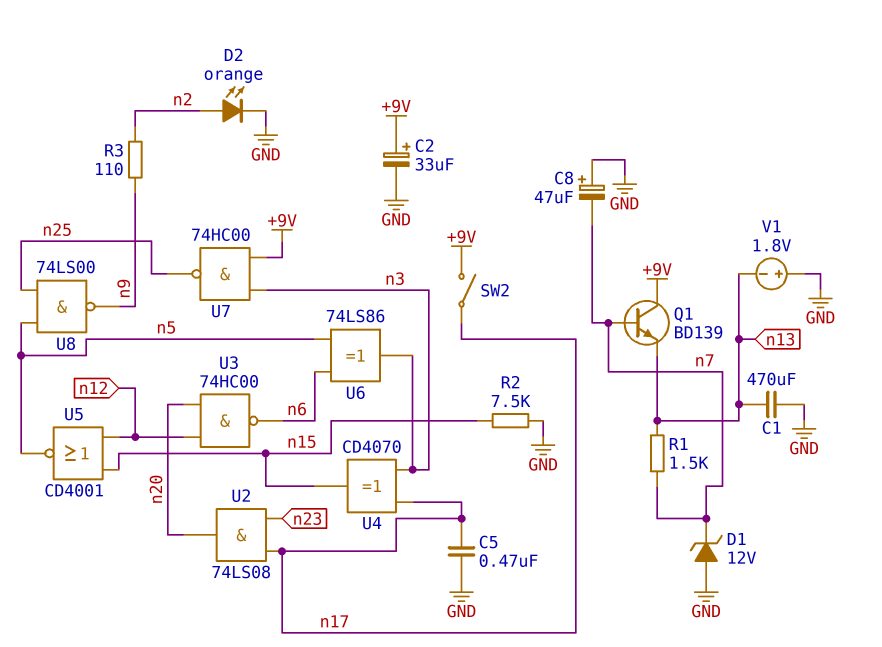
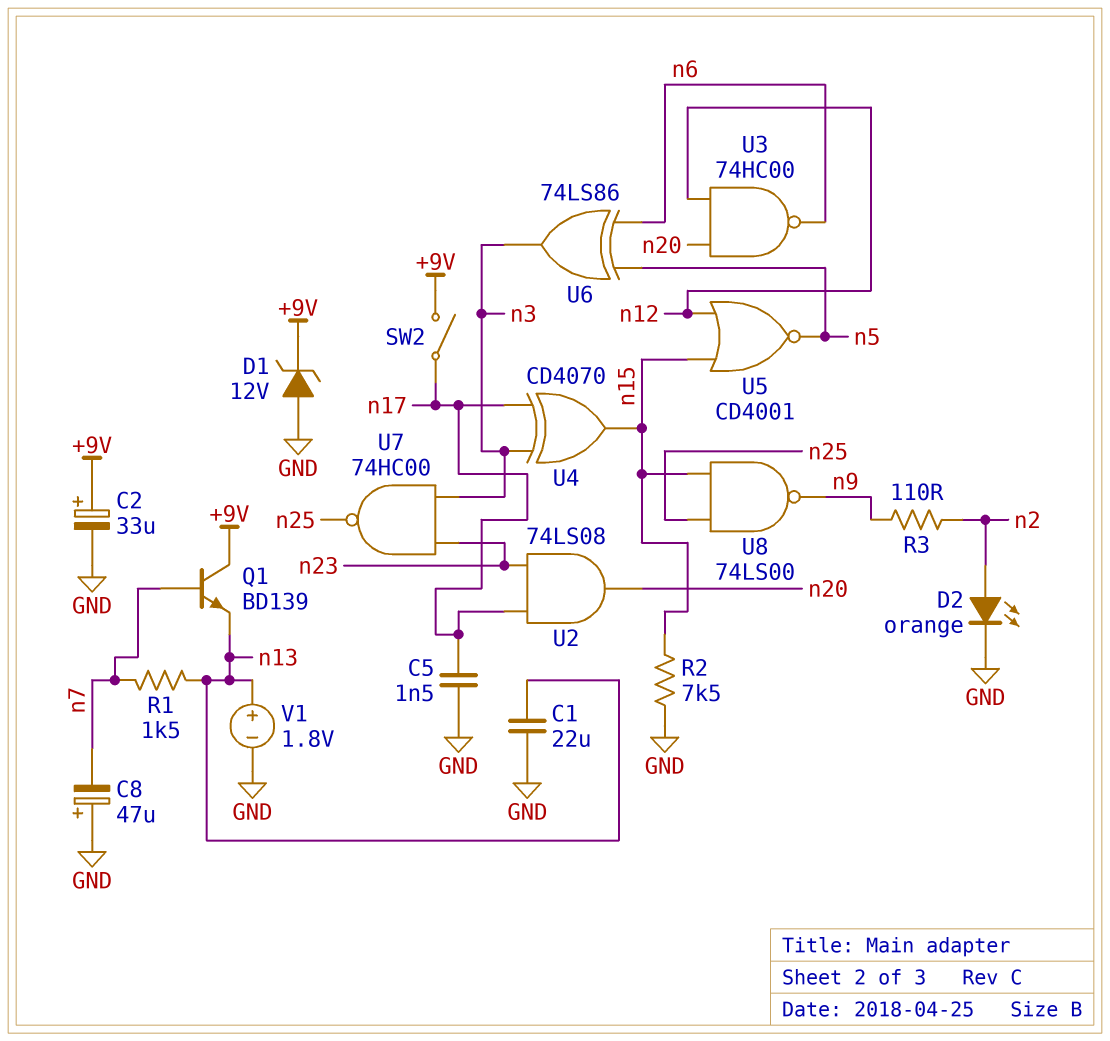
C1: 470uF (GND, n13) -> 22uF (GND, n13)
C5: 470nF (GND, n17) -> 1.5nF (GND, n17)
D1: zener 12V (A GND, K n7) -> zener 12V (A GND, K +9V)
U7: NAND 74HC00 (in +9V, in n3, out n25) -> NAND 74HC00 (in n3, in n23, out n25)
U8: NAND 74LS00 (in n5, in n25, out n9) -> NAND 74LS00 (in n15, in n25, out n9)
V1: 1.8V (plus GND, minus n13) -> 1.8V (plus n13, minus GND)

